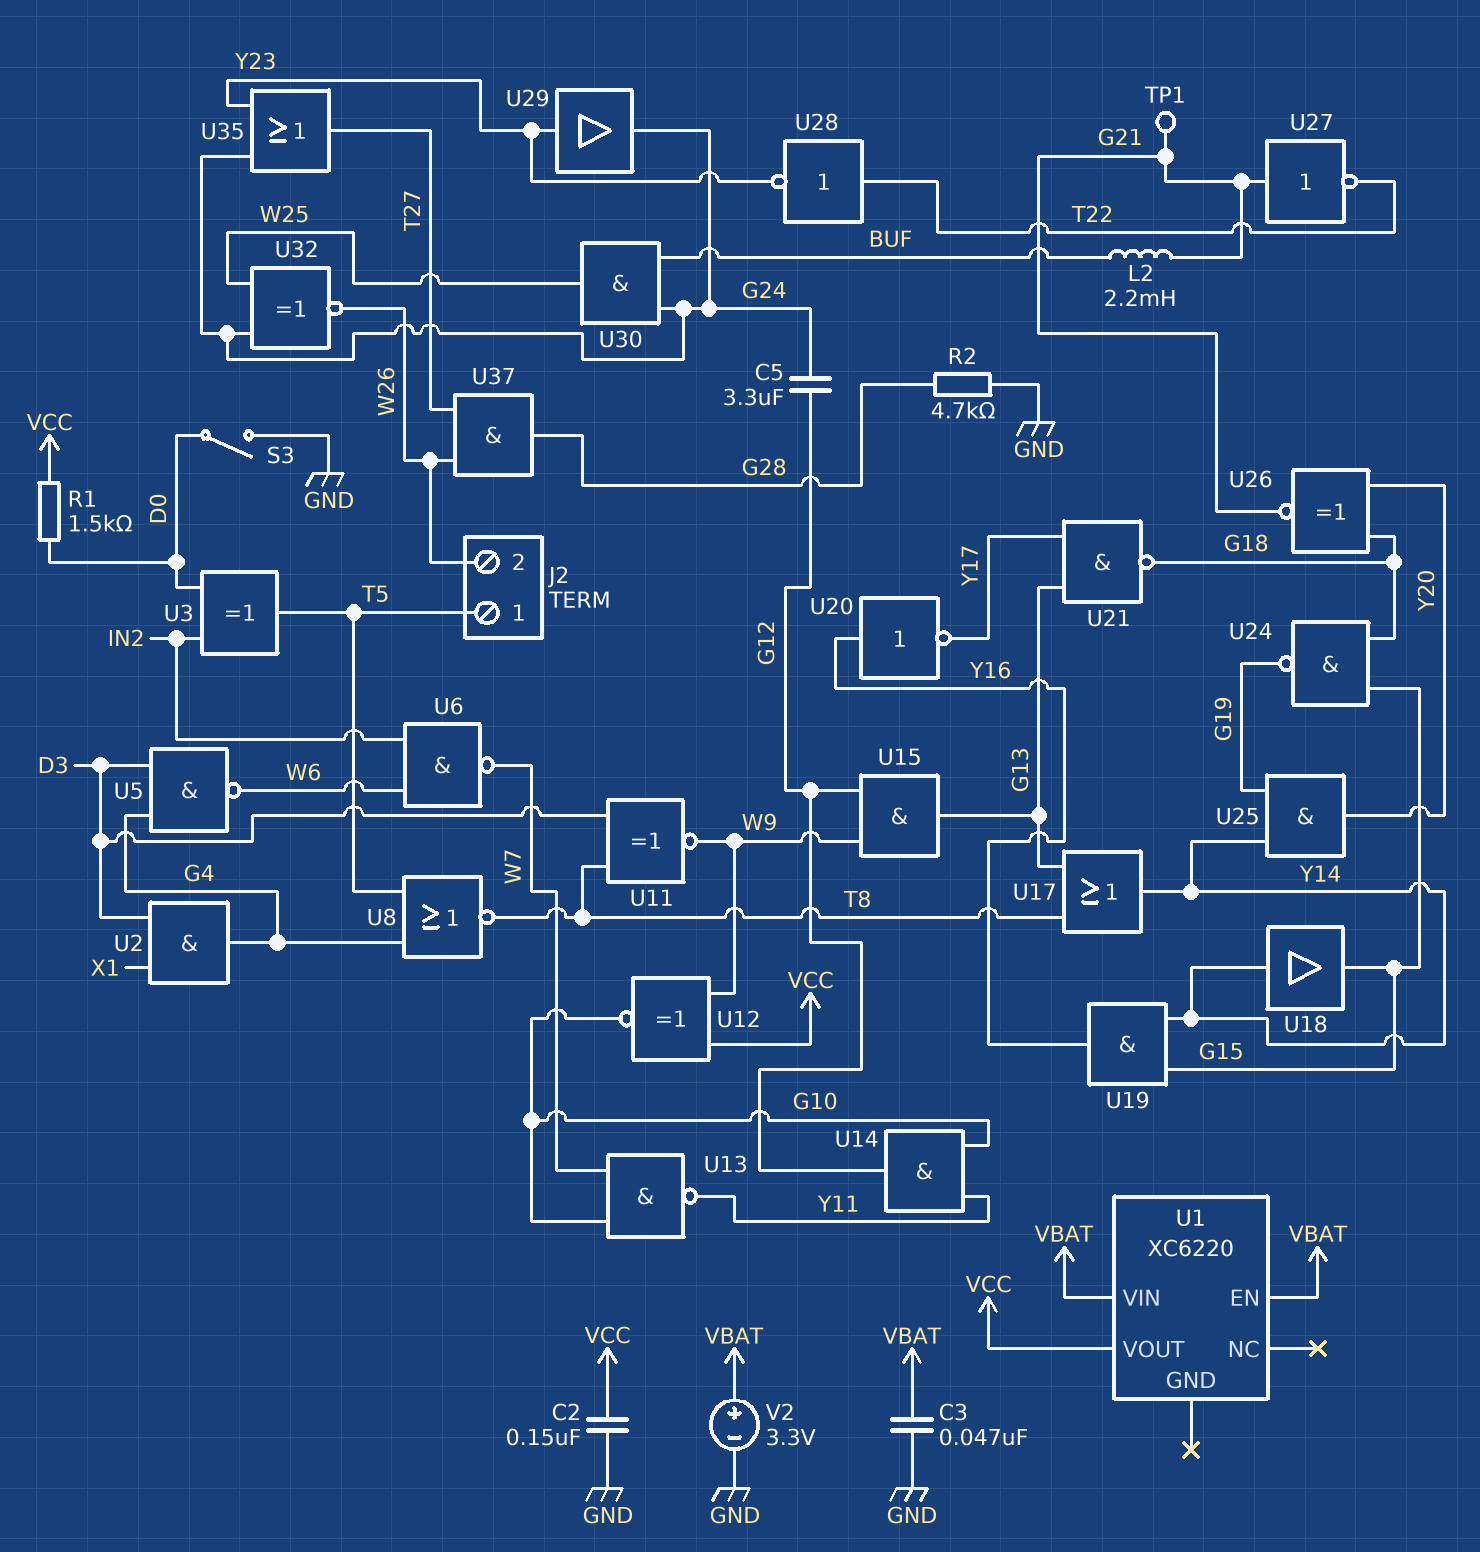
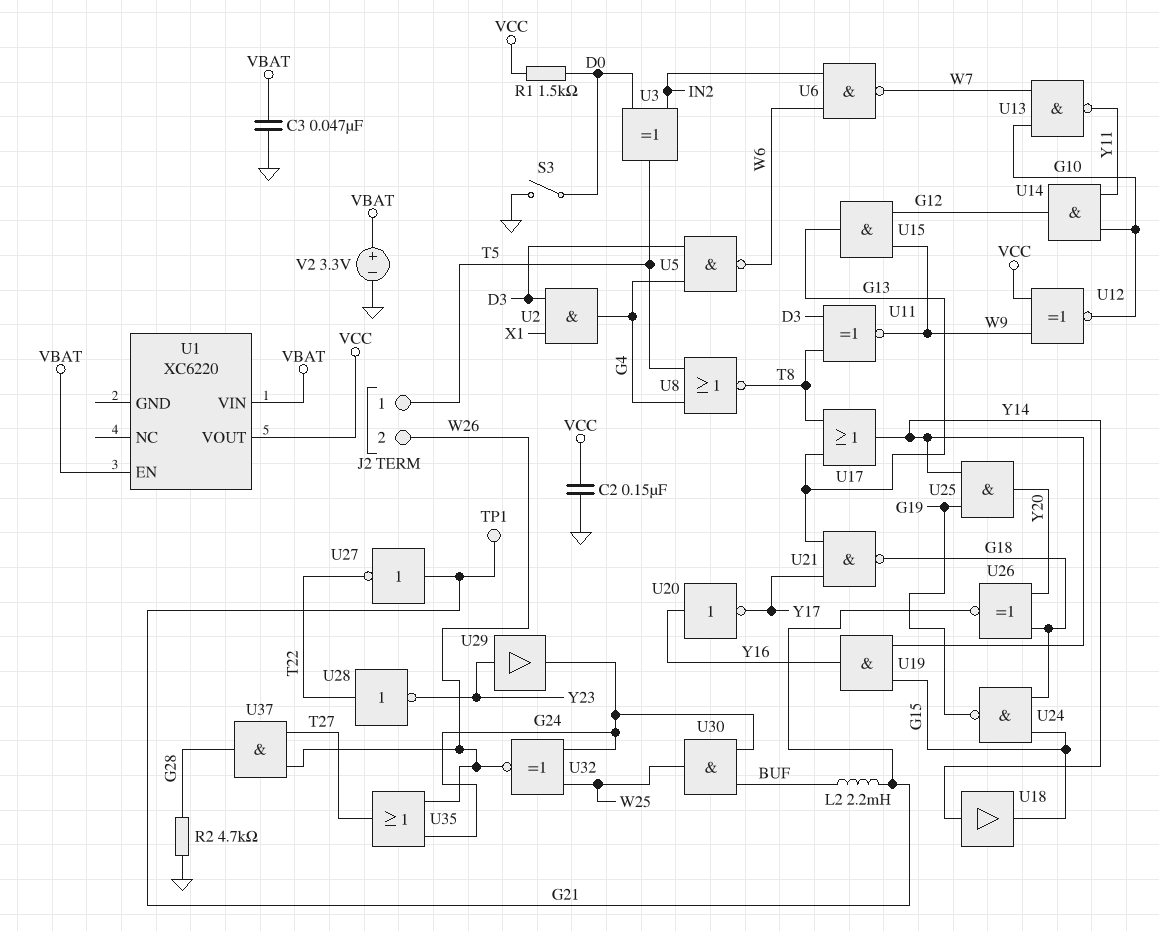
C5: 3.3uF (G12, G24) -> none
U35: OR (in G24, in Y23, out T27) -> OR (in G24, in W26, out T27)

